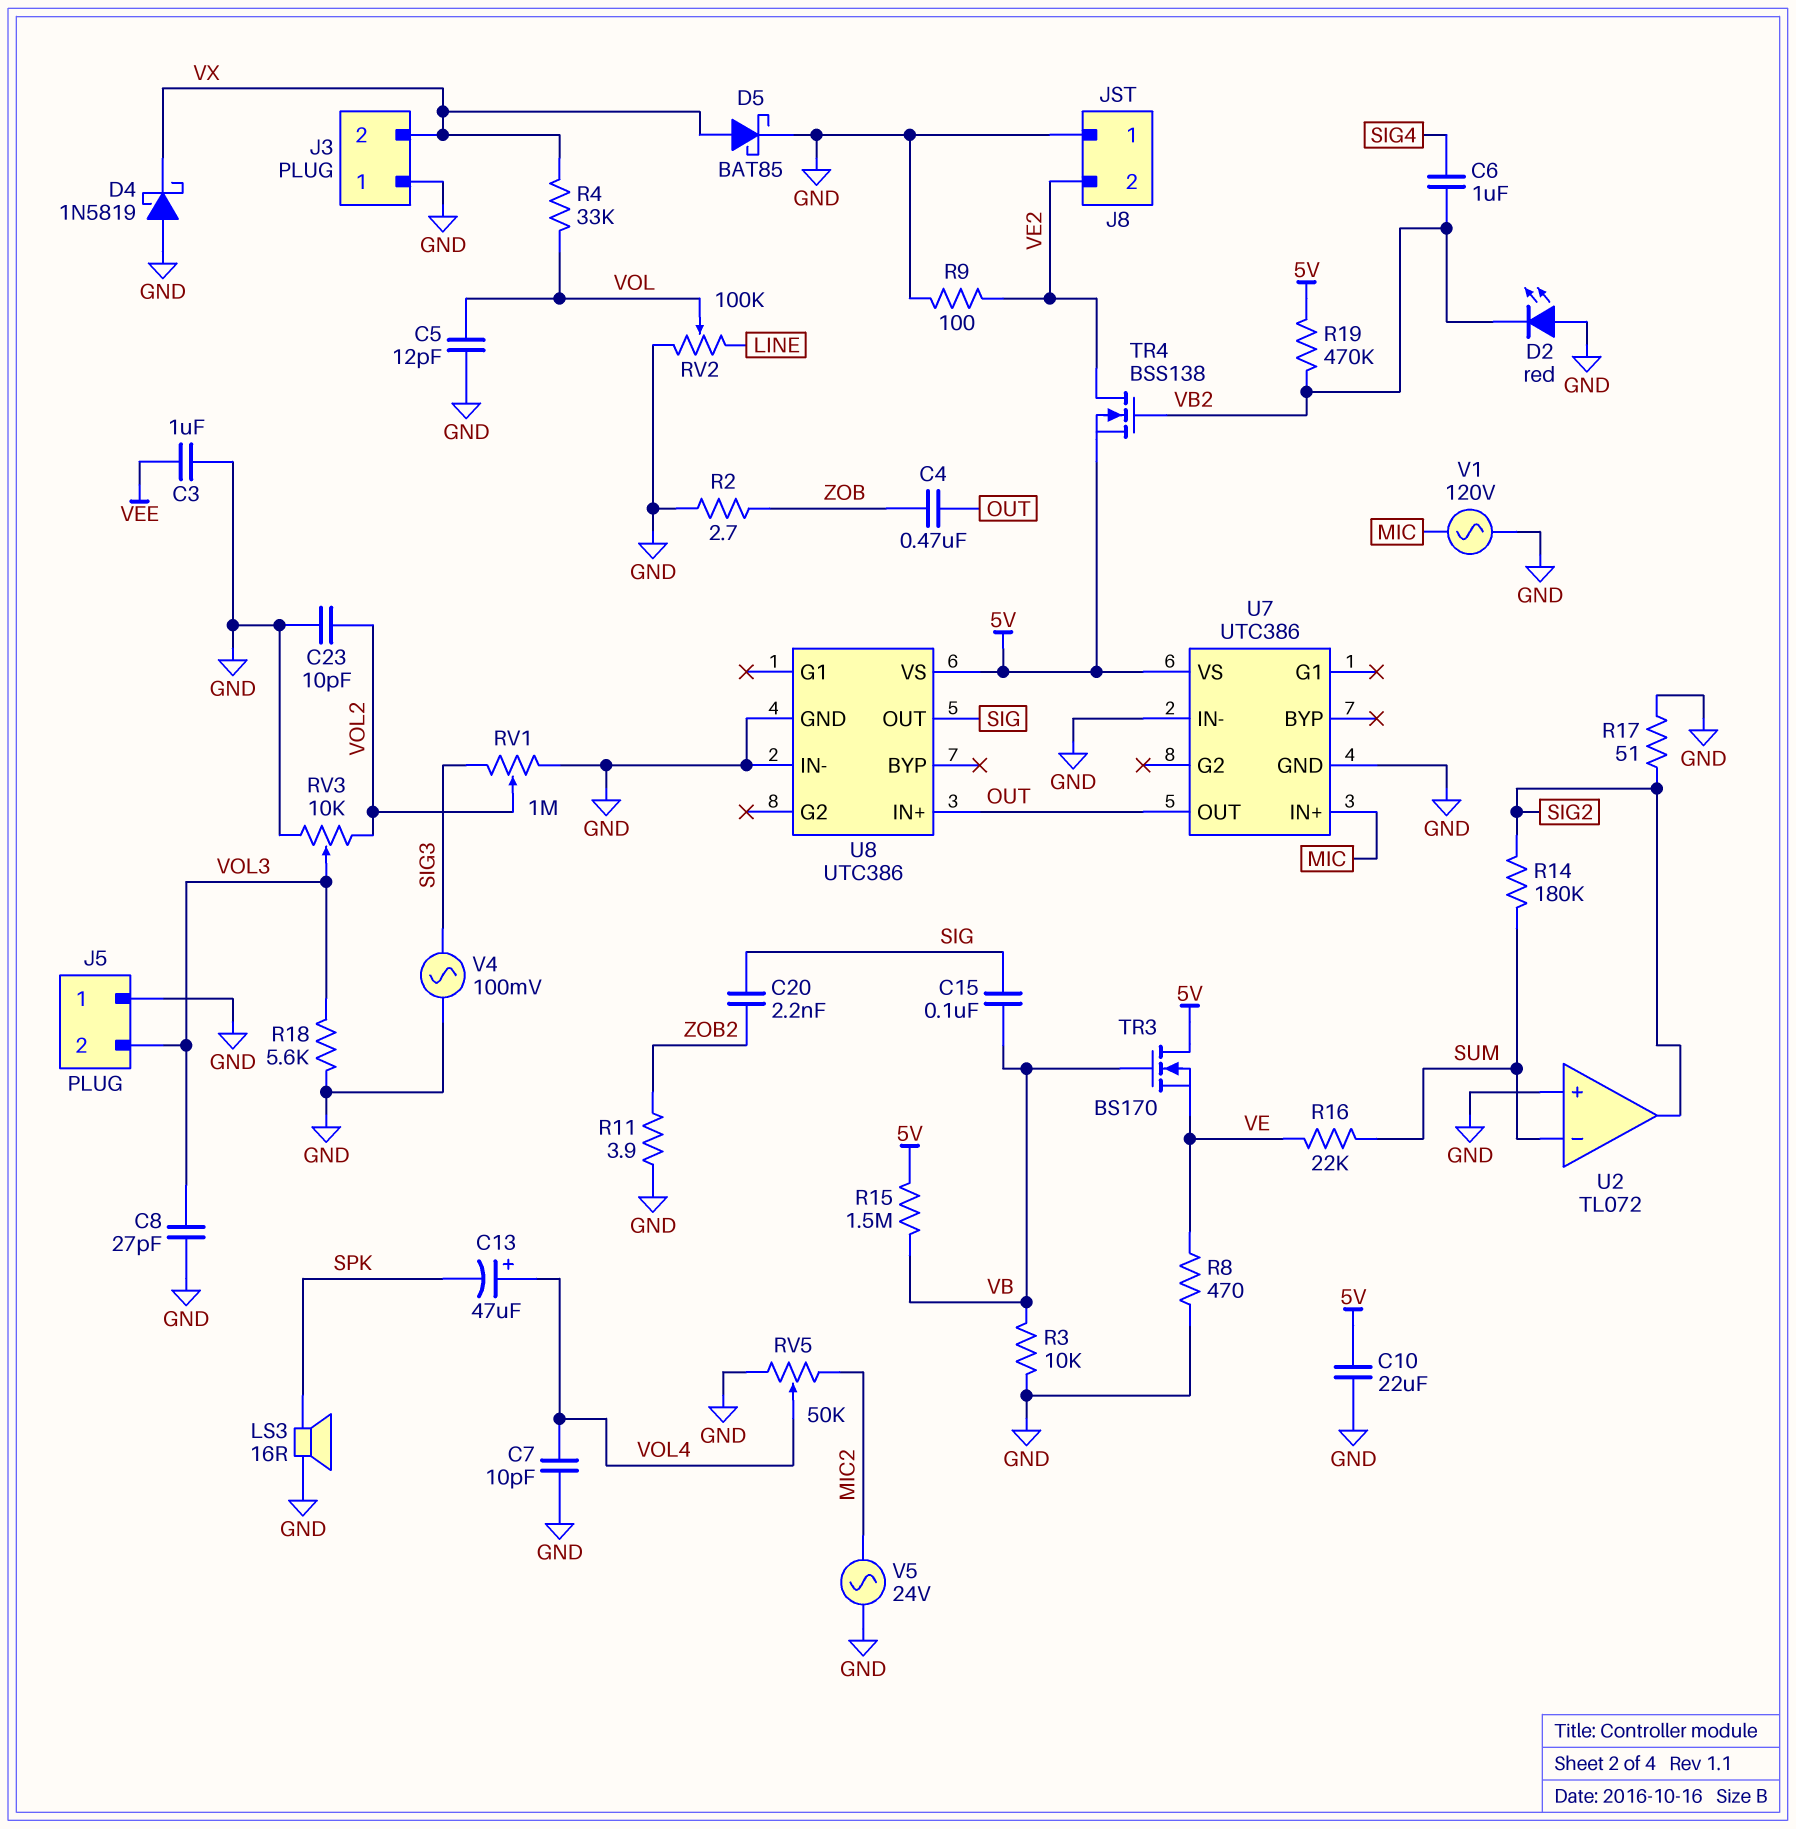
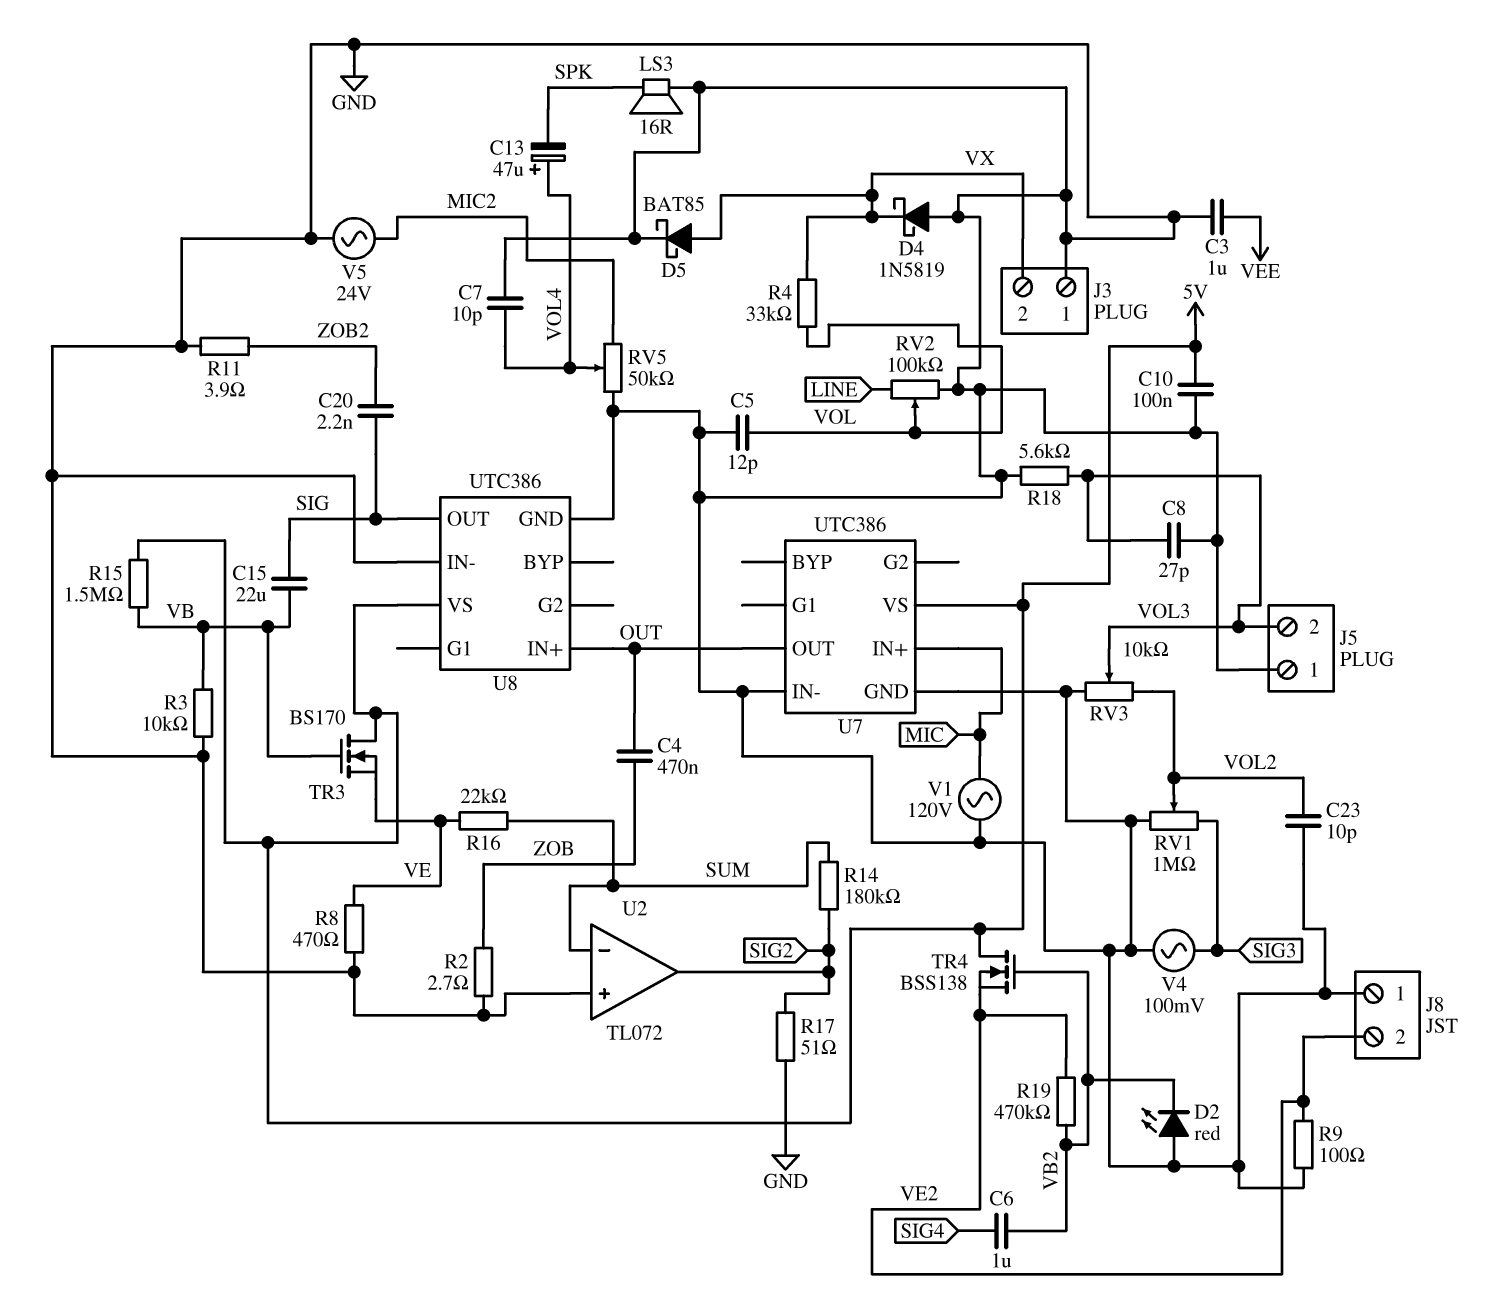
C10: 22uF (5V, GND) -> 100nF (5V, GND)
C15: 100nF (SIG, VB) -> 22uF (SIG, VB)
R19: 470k (5V, VB2) -> 470k (VB2, VE2)
TR4: NMOS BSS138 (G VB2, D VE2, S 5V) -> NMOS BSS138 (G VB2, D 5V, S VE2)

